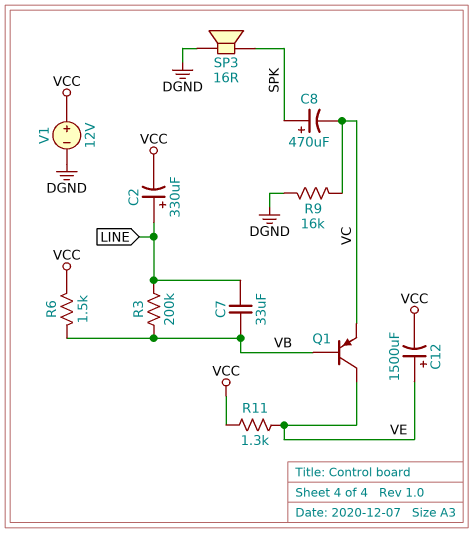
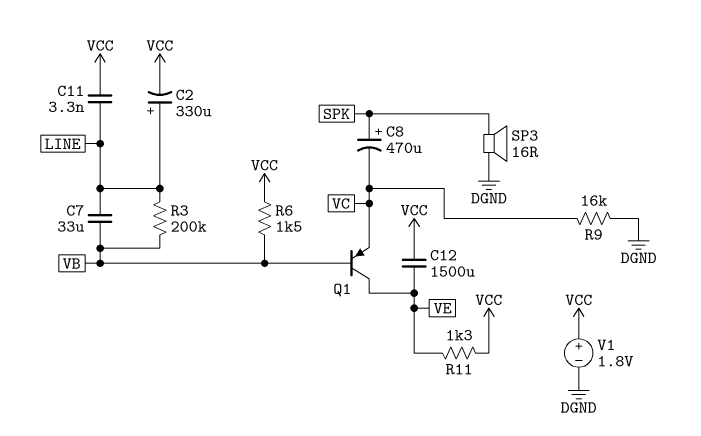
C11: none -> 3.3nF (LINE, VCC)
C12: 1500uF (plus VE, minus VCC) -> 1500uF (VCC, VE)
V1: 12V (plus VCC, minus DGND) -> 1.8V (plus VCC, minus DGND)

